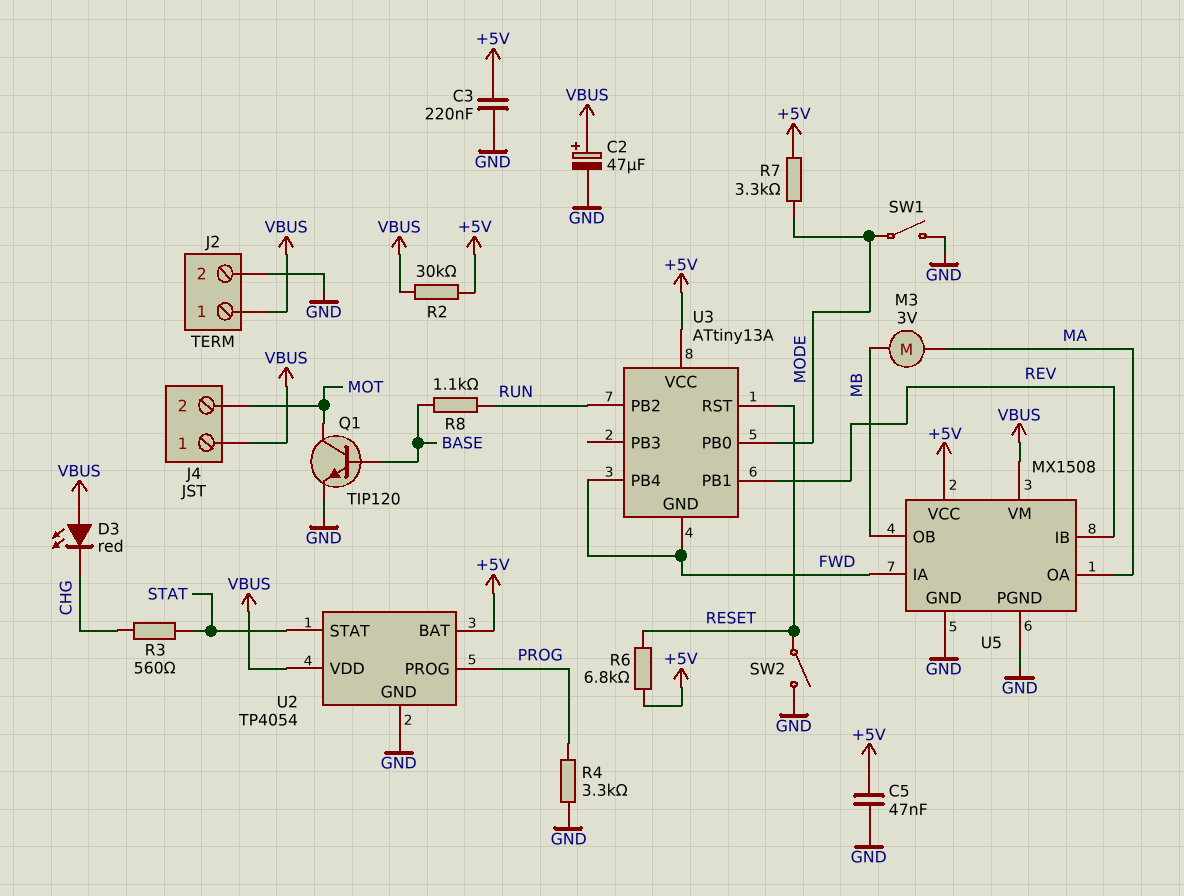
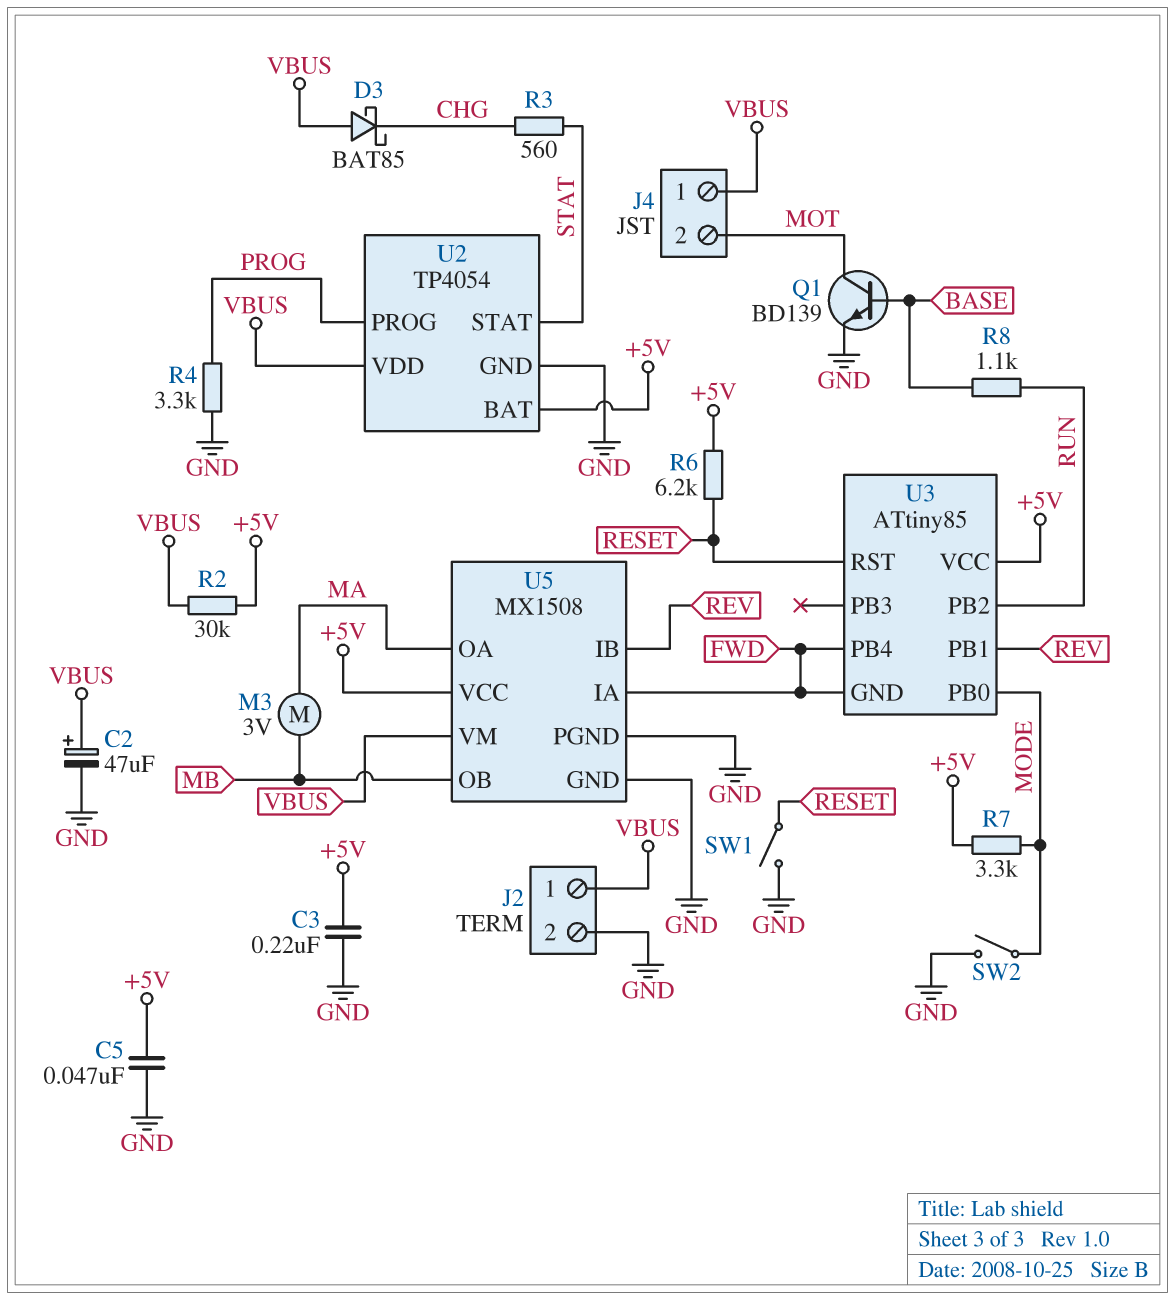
D3: LED red (A VBUS, K CHG) -> schottky BAT85 (A VBUS, K CHG)
Q1: NPN TIP120 (B BASE, C MOT, E GND) -> NPN BD139 (B BASE, C MOT, E GND)
R6: 6.8k (+5V, RESET) -> 6.2k (+5V, RESET)
SW1: switch (GND, MODE) -> switch (GND, RESET)
SW2: switch (GND, RESET) -> switch (GND, MODE)
U3: ATtiny13A -> ATtiny85

